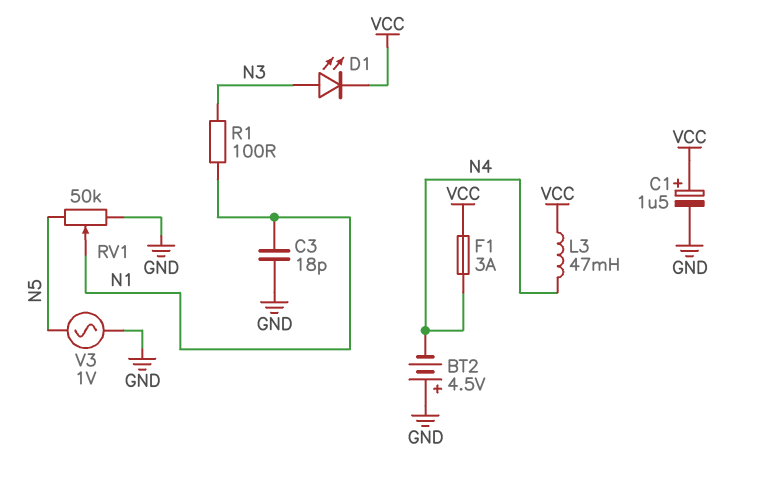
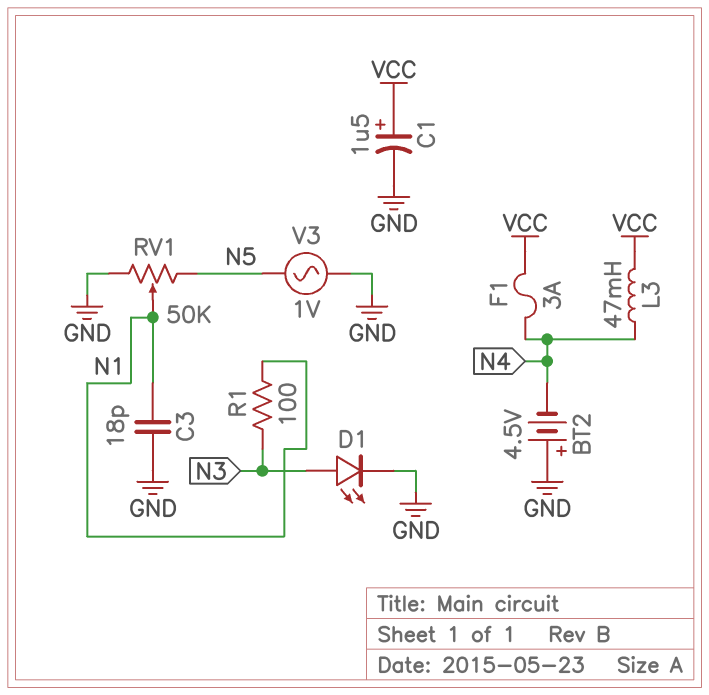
D1: LED (A N3, K VCC) -> LED (A N3, K GND)

